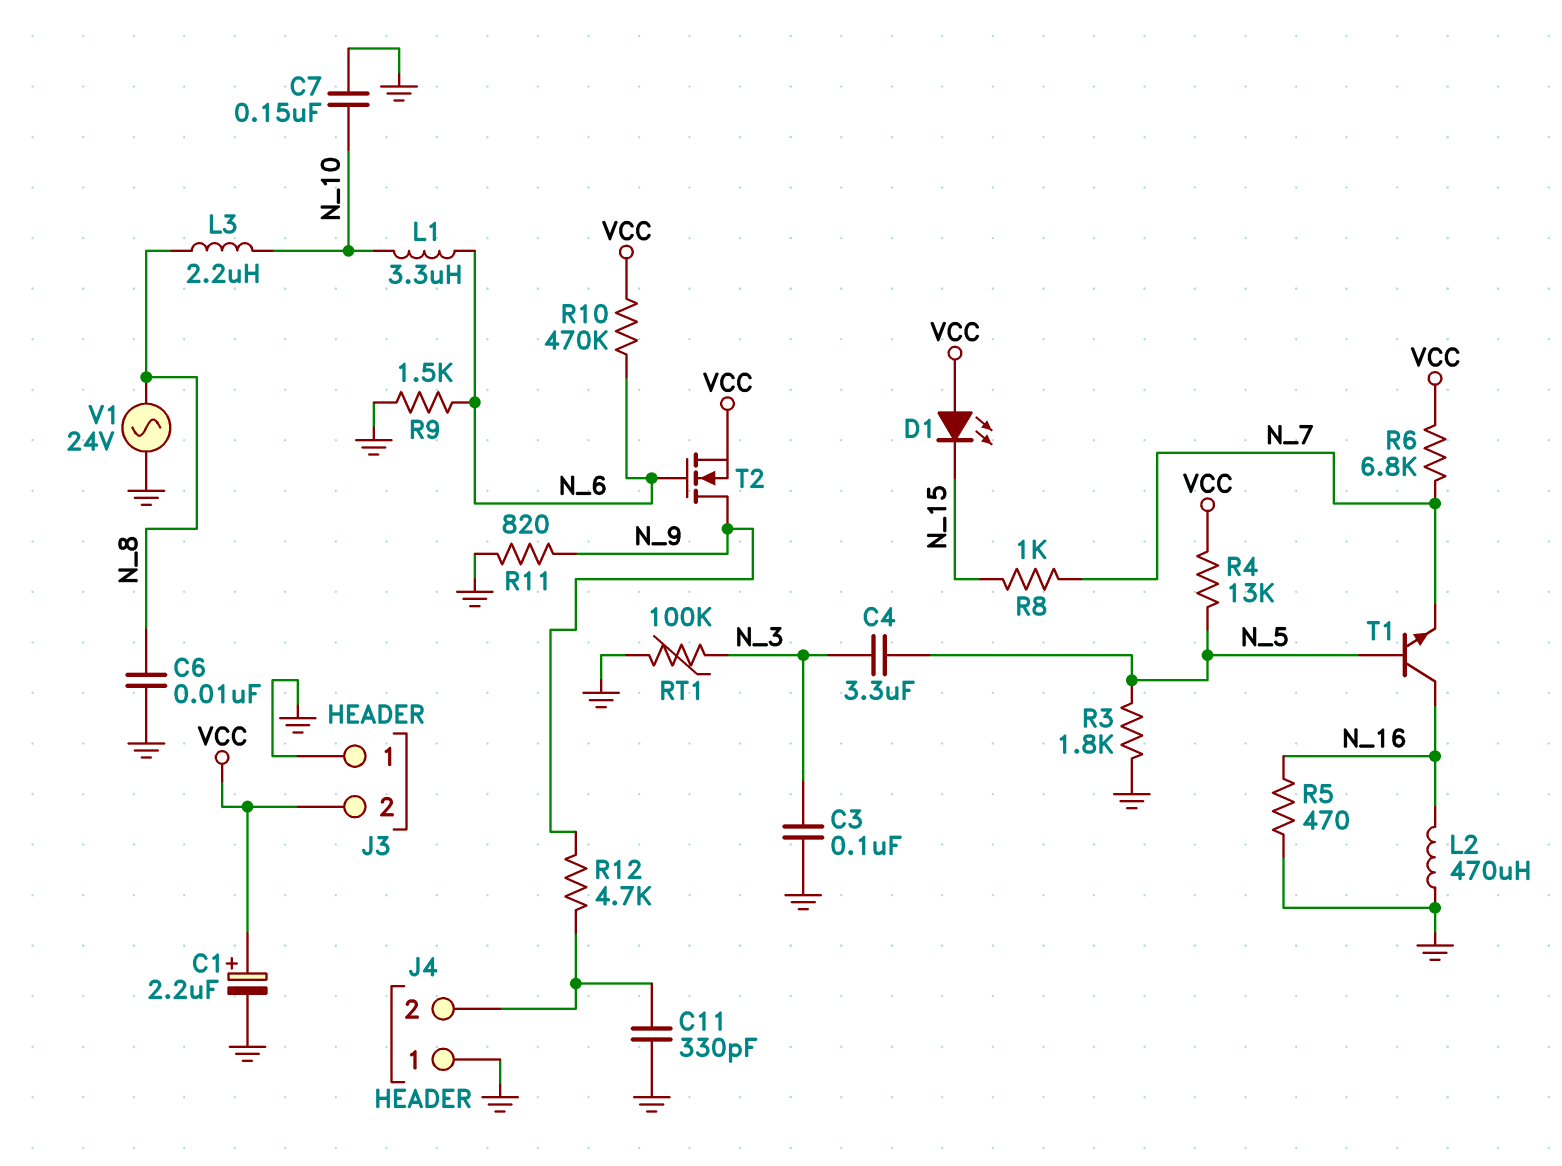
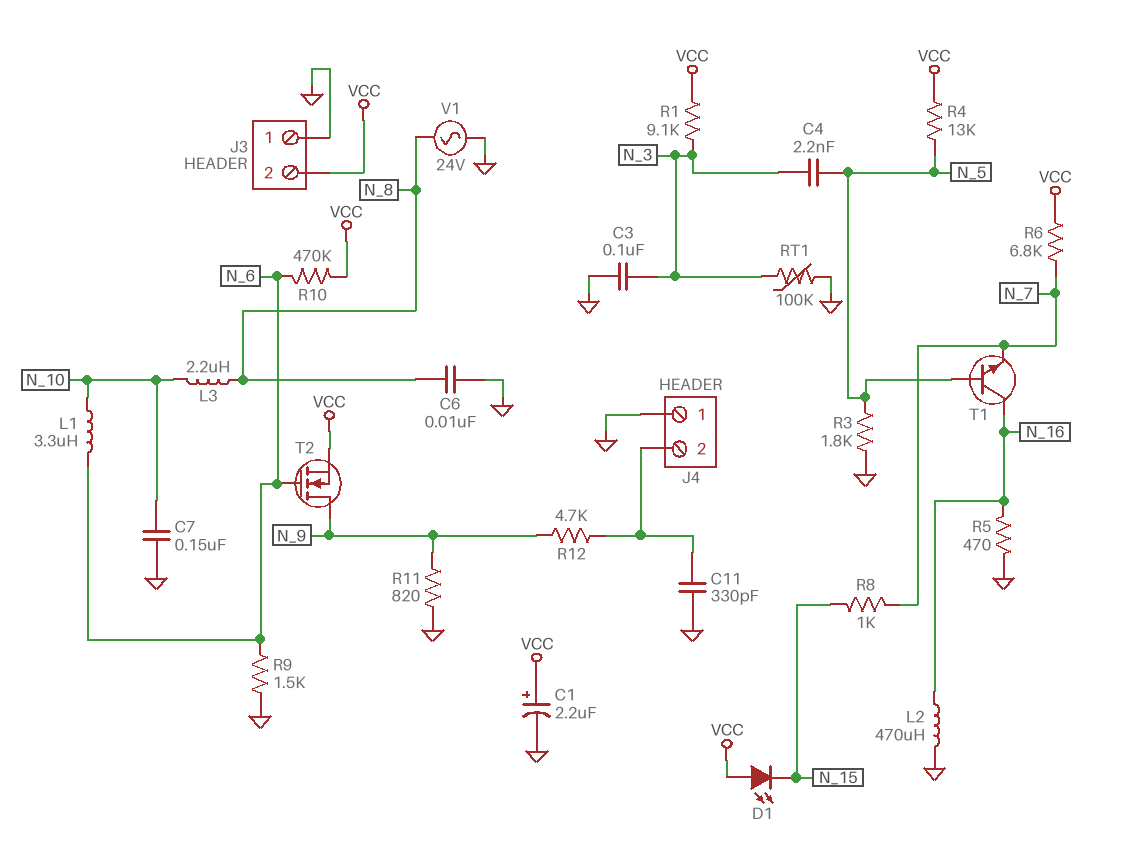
C4: 3.3uF (N_3, N_5) -> 2.2nF (N_3, N_5)
R1: none -> 9.1k (N_3, VCC)

